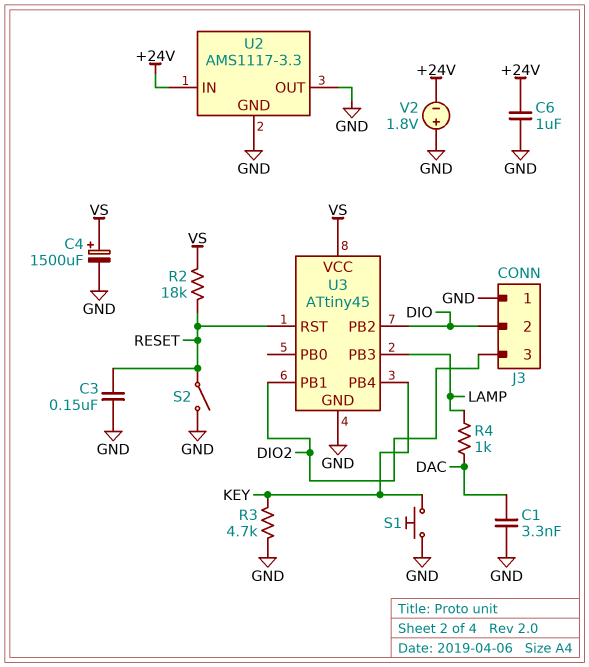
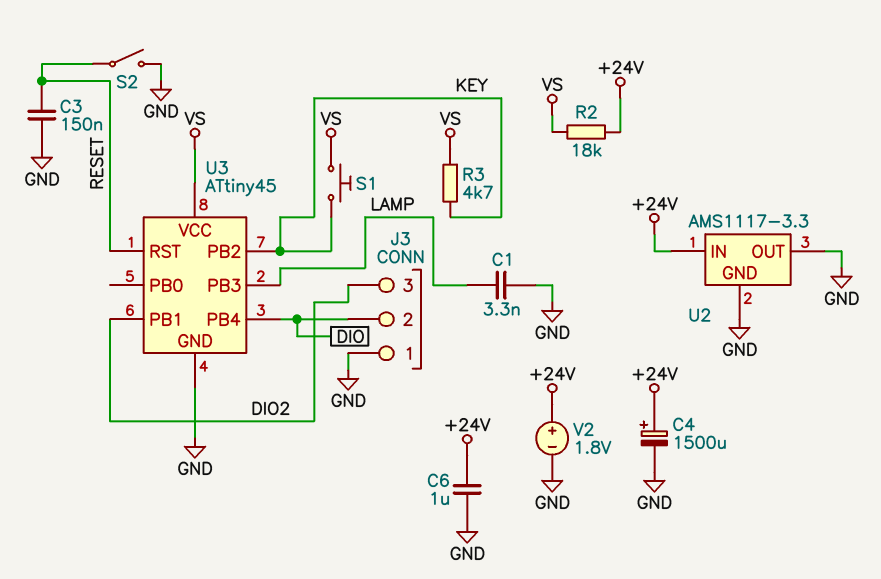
C1: 3.3nF (DAC, GND) -> 3.3nF (GND, LAMP)
C4: 1500uF (plus VS, minus GND) -> 1500uF (plus +24V, minus GND)
R2: 18k (RESET, VS) -> 18k (+24V, VS)
R3: 4.7k (GND, KEY) -> 4.7k (KEY, VS)
R4: 1k (DAC, LAMP) -> none
S1: button (GND, KEY) -> button (KEY, VS)
U3 pin PB2: DIO -> KEY
U3 pin PB4: KEY -> DIO
V2: 1.8V (plus GND, minus +24V) -> 1.8V (plus +24V, minus GND)

